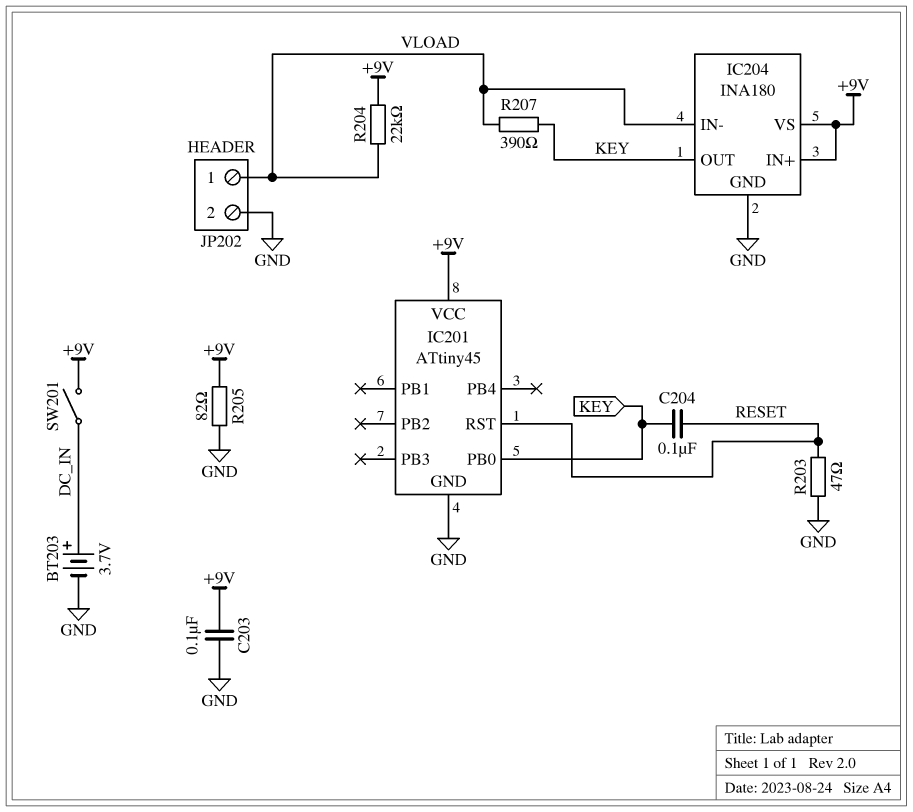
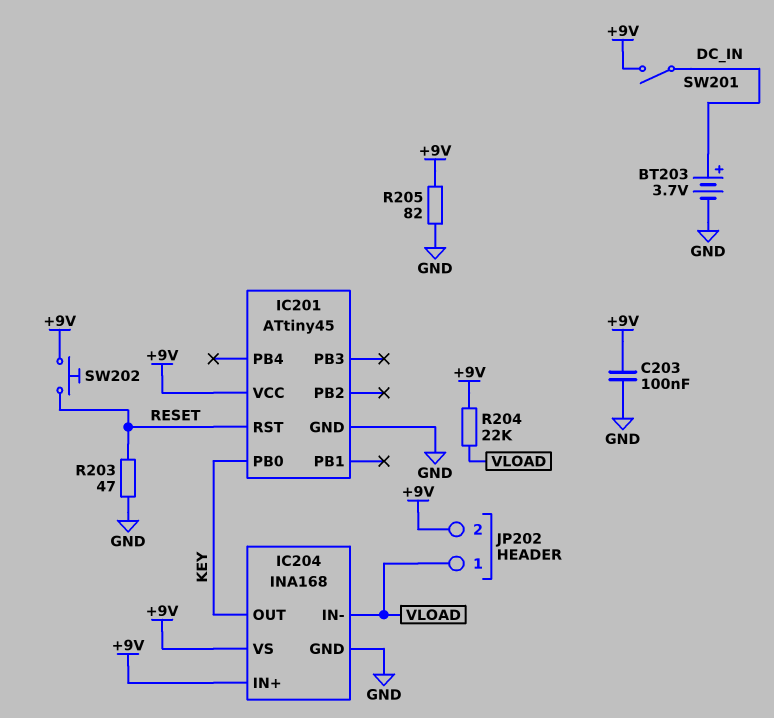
C204: 100nF (KEY, RESET) -> none
IC204: INA180 -> INA168
JP202 pin 2: GND -> +9V
R207: 390 (KEY, VLOAD) -> none
SW202: none -> button (+9V, RESET)

